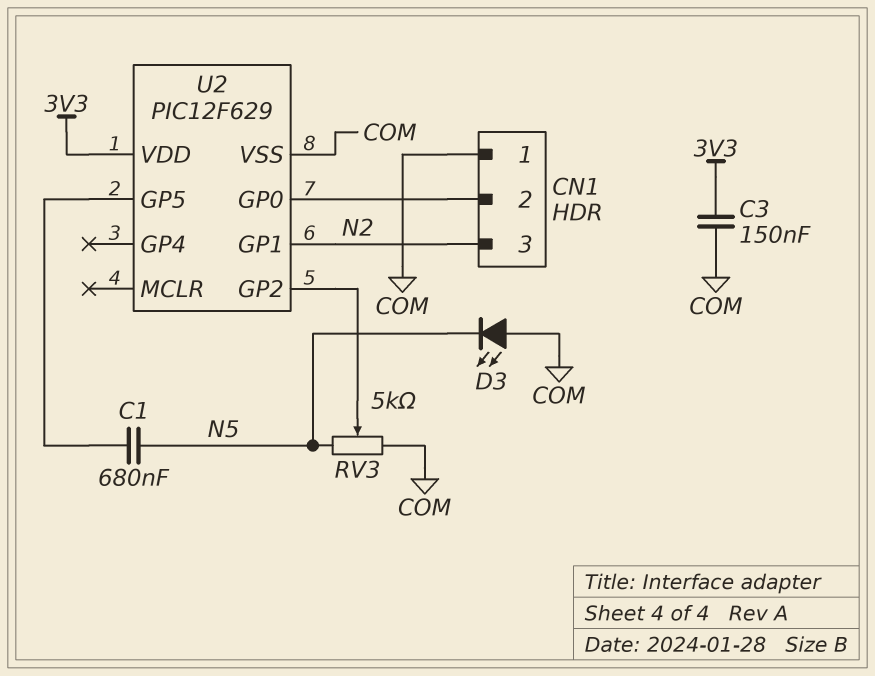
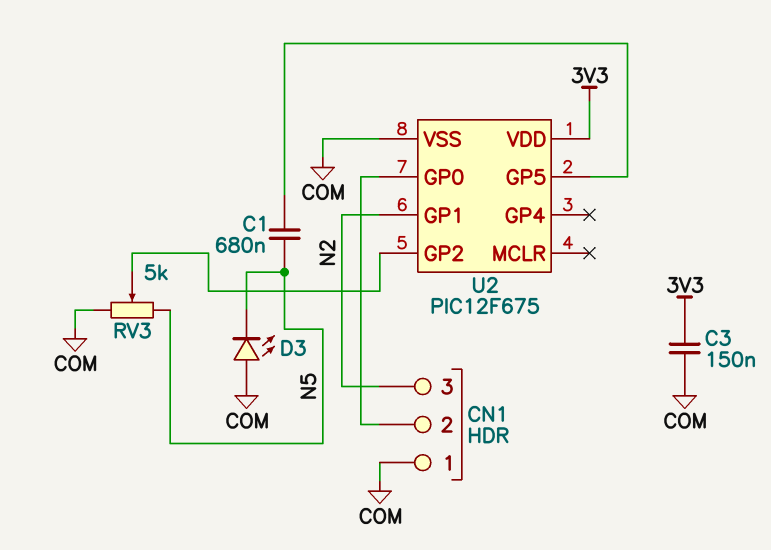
U2: PIC12F629 -> PIC12F675

